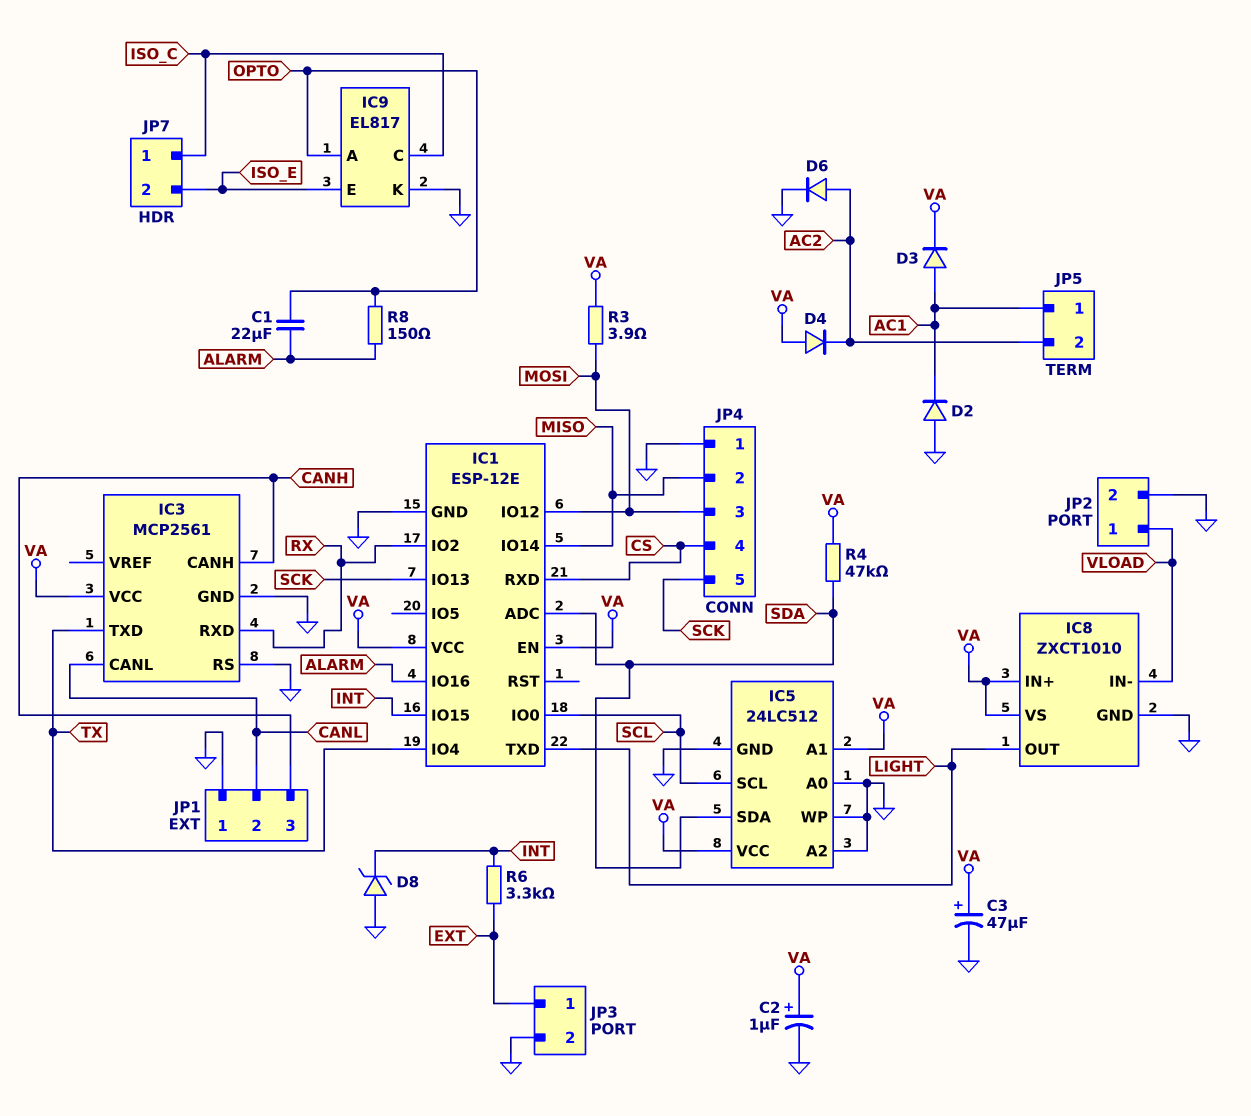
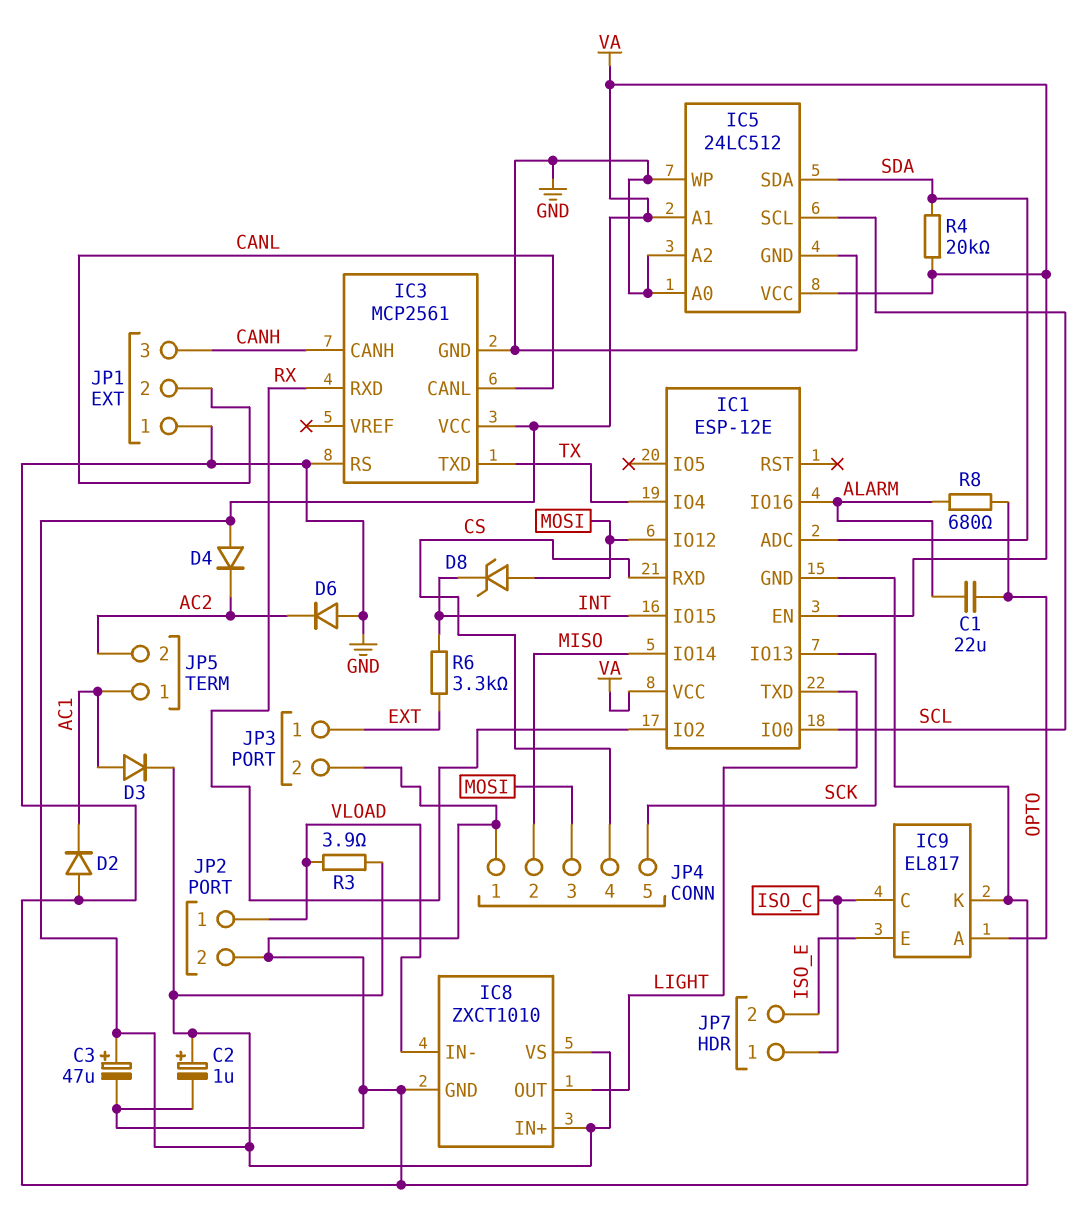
D6: diode (A AC2, K GND) -> diode (A GND, K AC2)
D8: zener (A GND, K INT) -> zener (A MOSI, K INT)
R3: 3.9 (MOSI, VA) -> 3.9 (VA, VLOAD)
R4: 47k (SDA, VA) -> 20k (SDA, VA)
R8: 150 (ALARM, OPTO) -> 680 (ALARM, OPTO)

